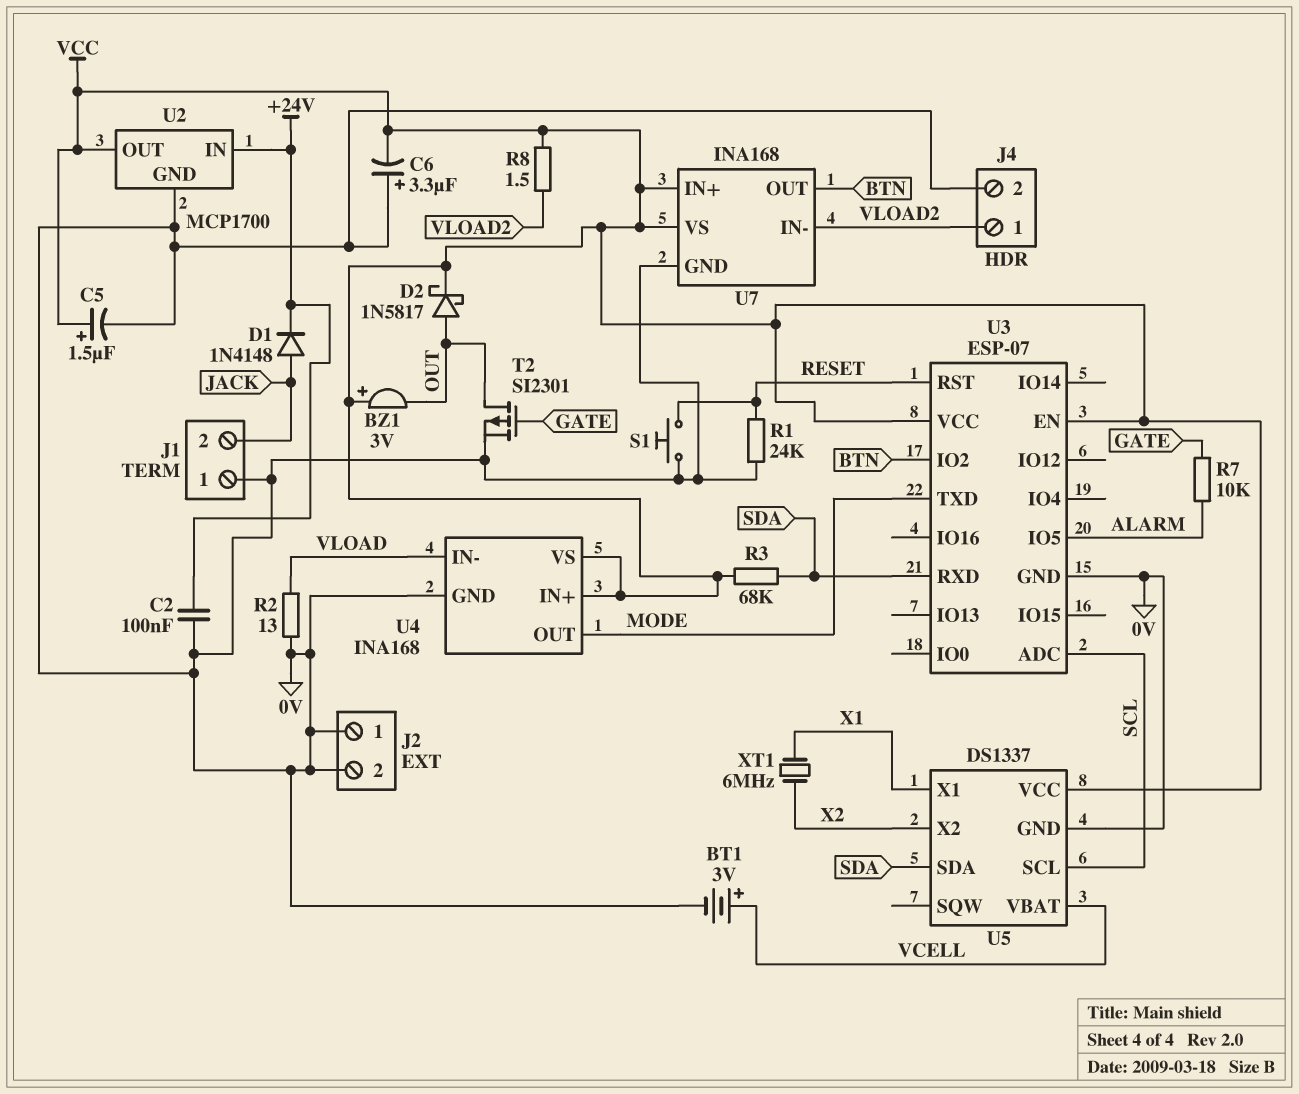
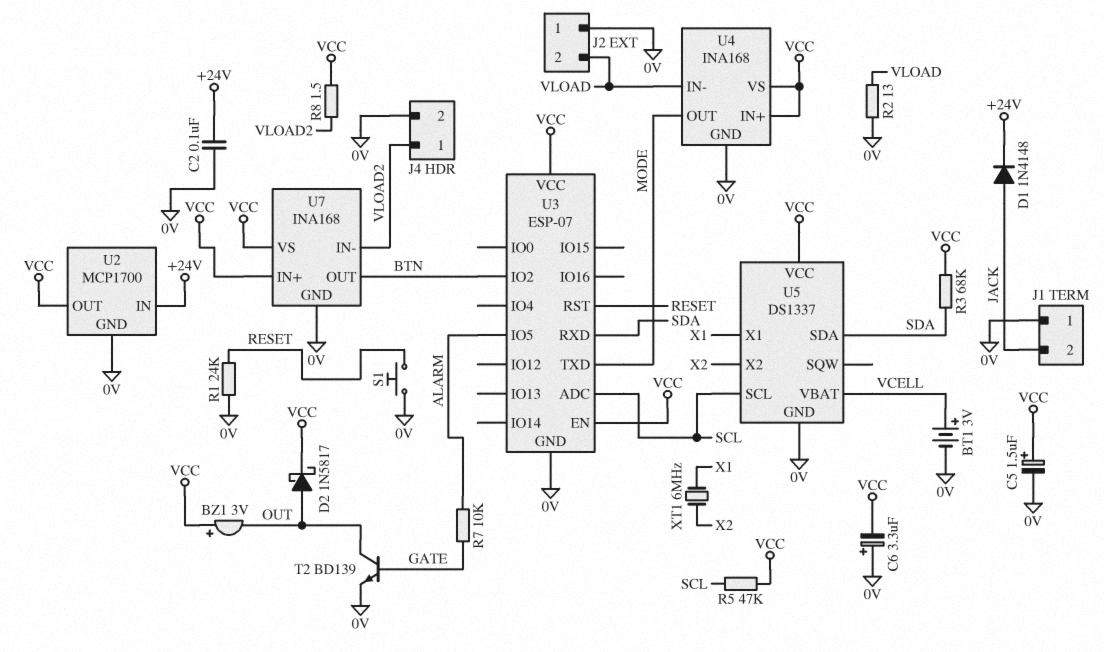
J2 pin 2: 0V -> VLOAD
R5: none -> 47k (SCL, VCC)
T2: PMOS SI2301 (G GATE, D OUT, S 0V) -> NPN BD139 (B GATE, C OUT, E 0V)

